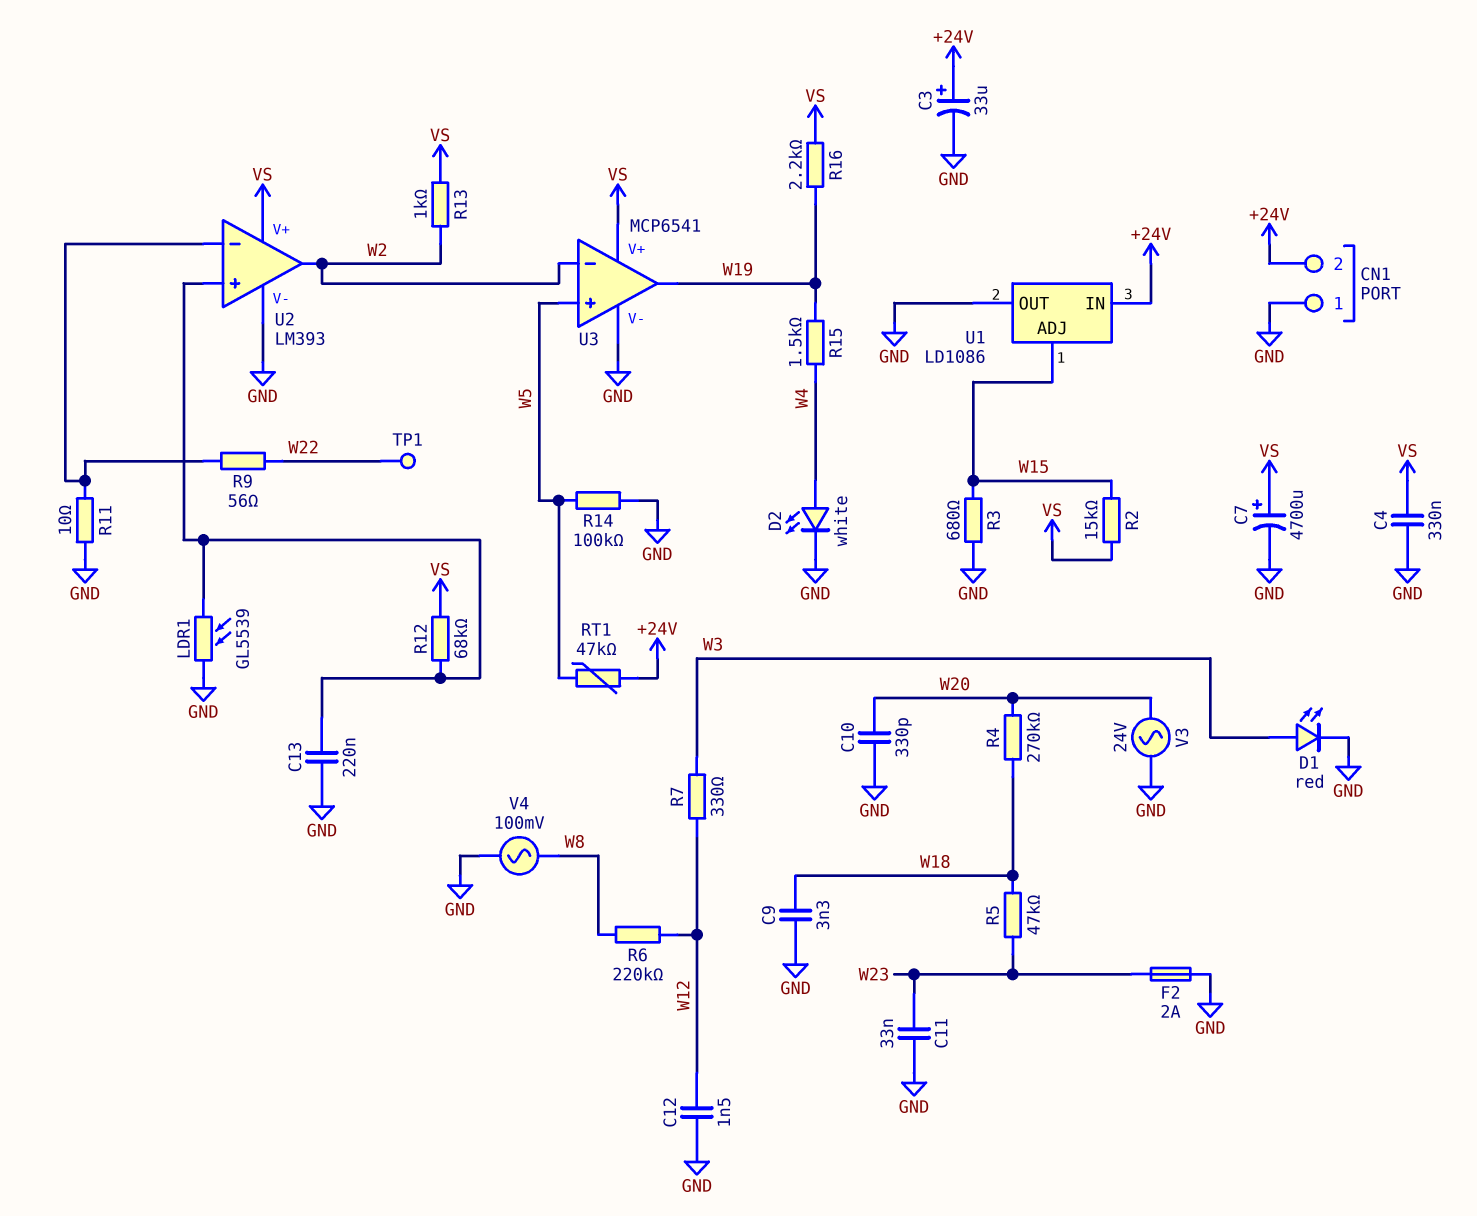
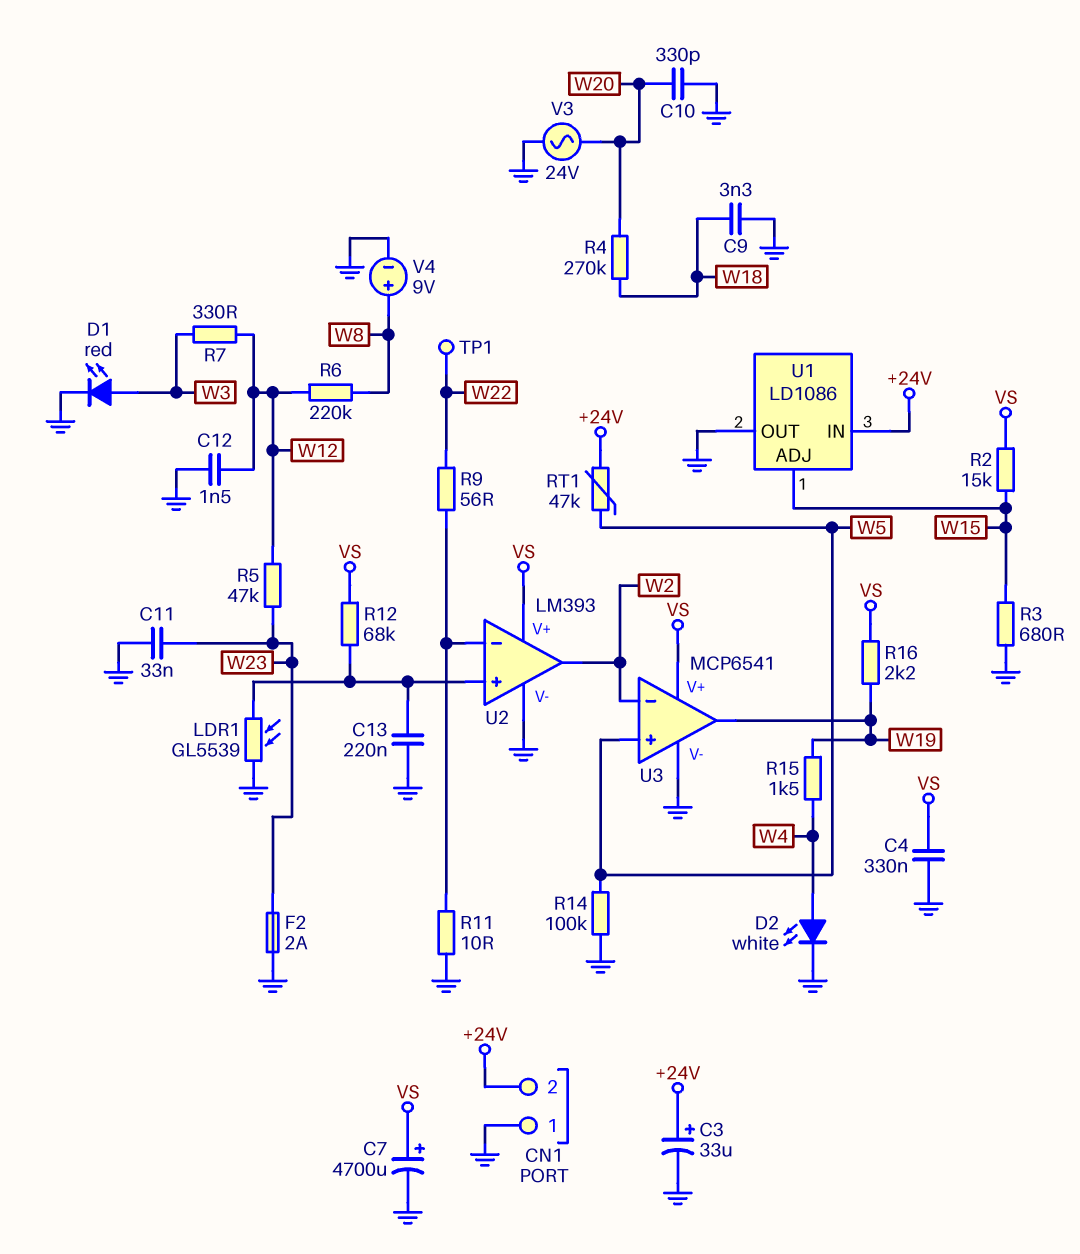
R5: 47k (W18, W23) -> 47k (W12, W23)
R13: 1k (VS, W2) -> none
V4: AC 100mV (GND, W8) -> 9V (plus W8, minus GND)

